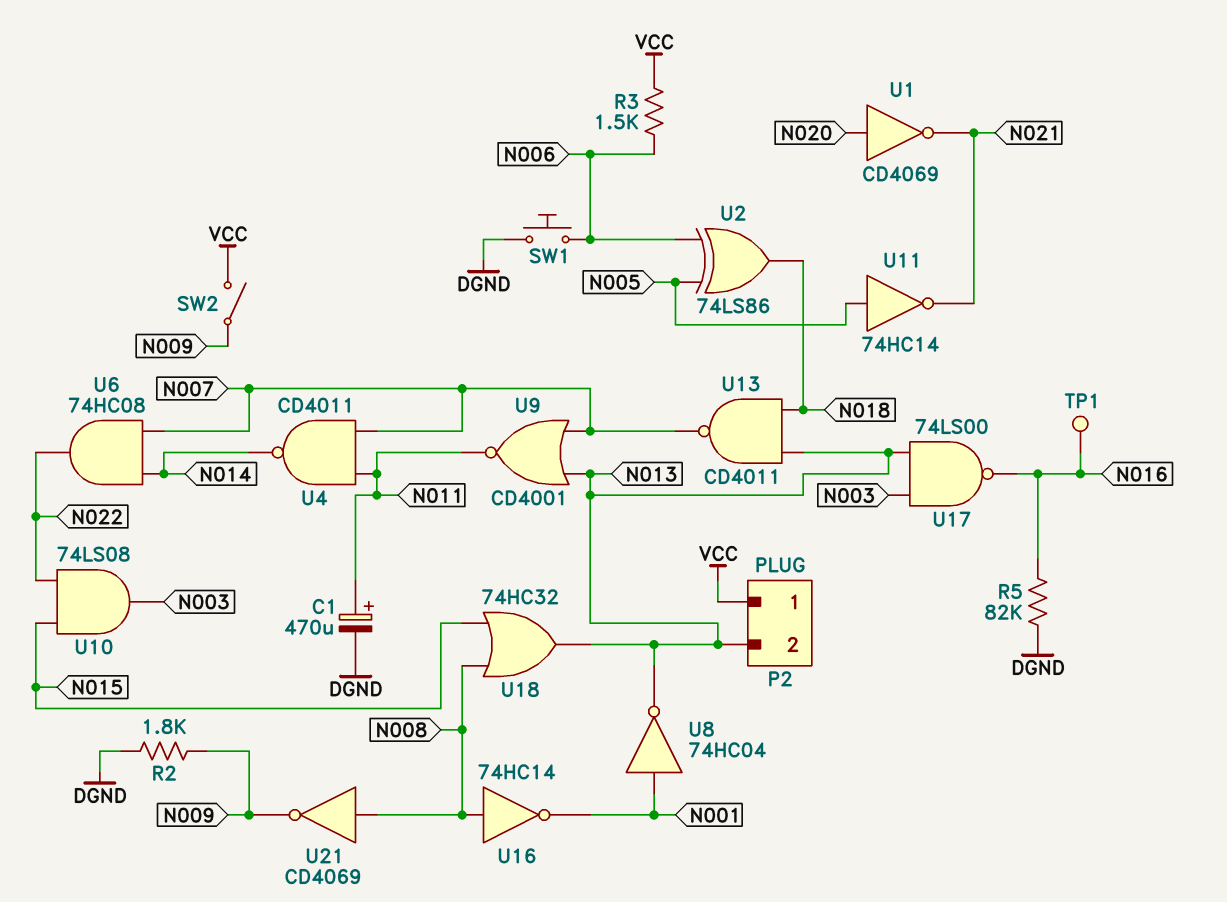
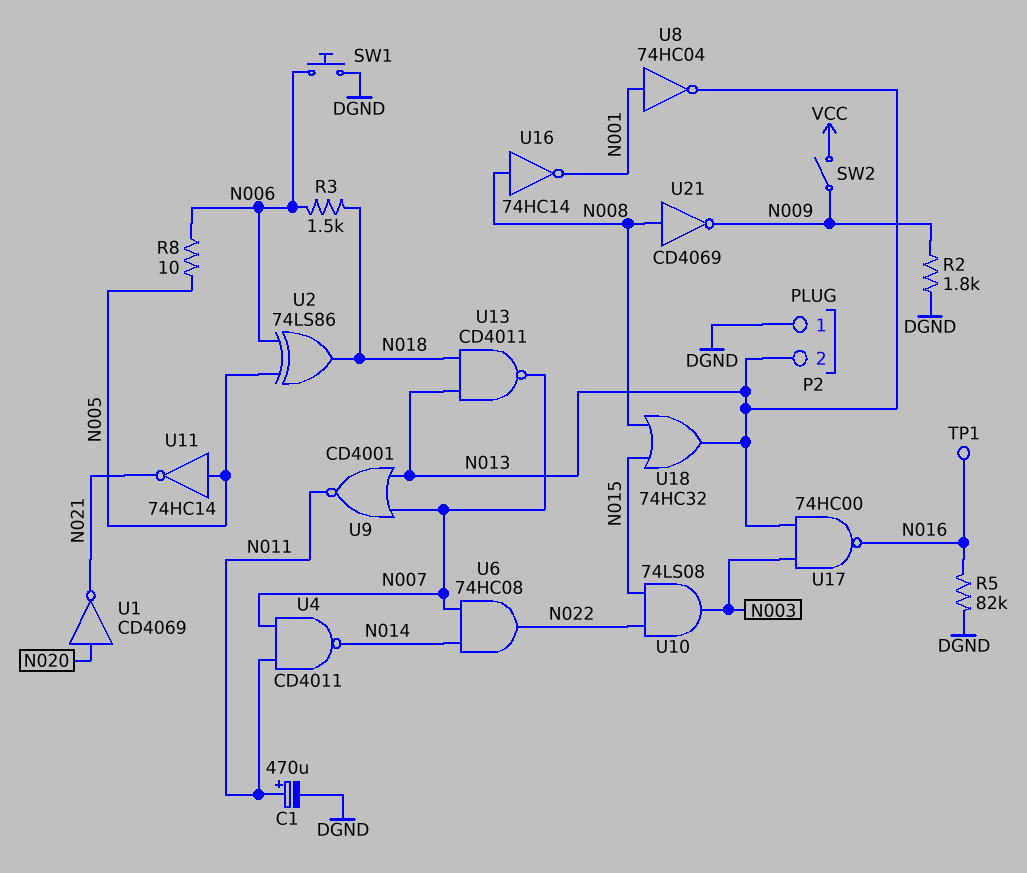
P2 pin 1: VCC -> DGND
R3: 1.5k (N006, VCC) -> 1.5k (N006, N018)
R8: none -> 10 (N005, N006)
U17: NAND 74LS00 (in N003, in N013, out N016) -> NAND 74HC00 (in N003, in N013, out N016)

